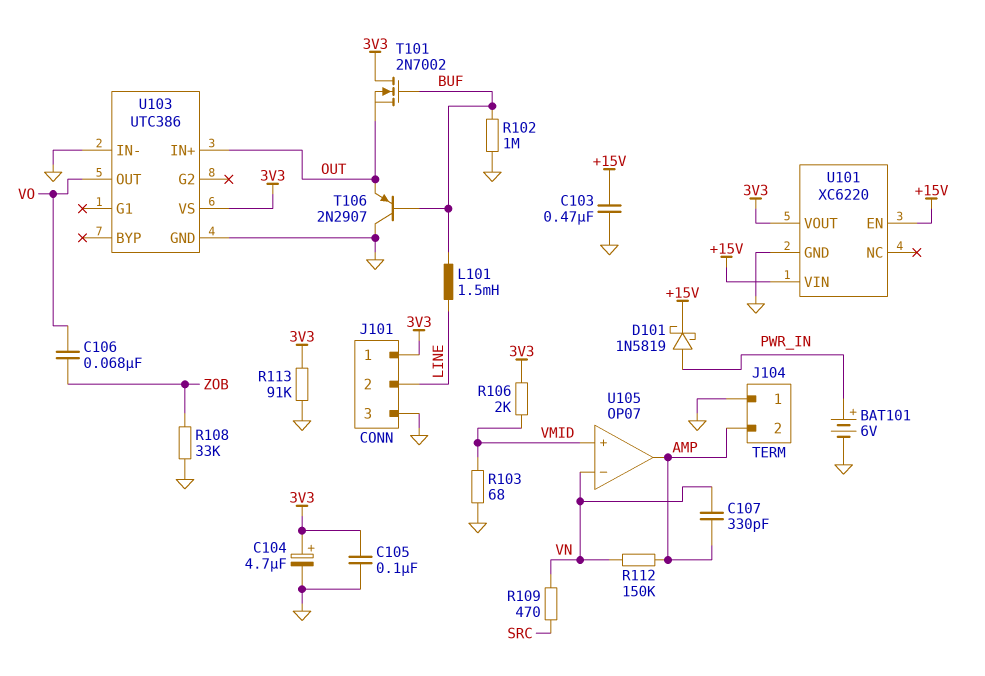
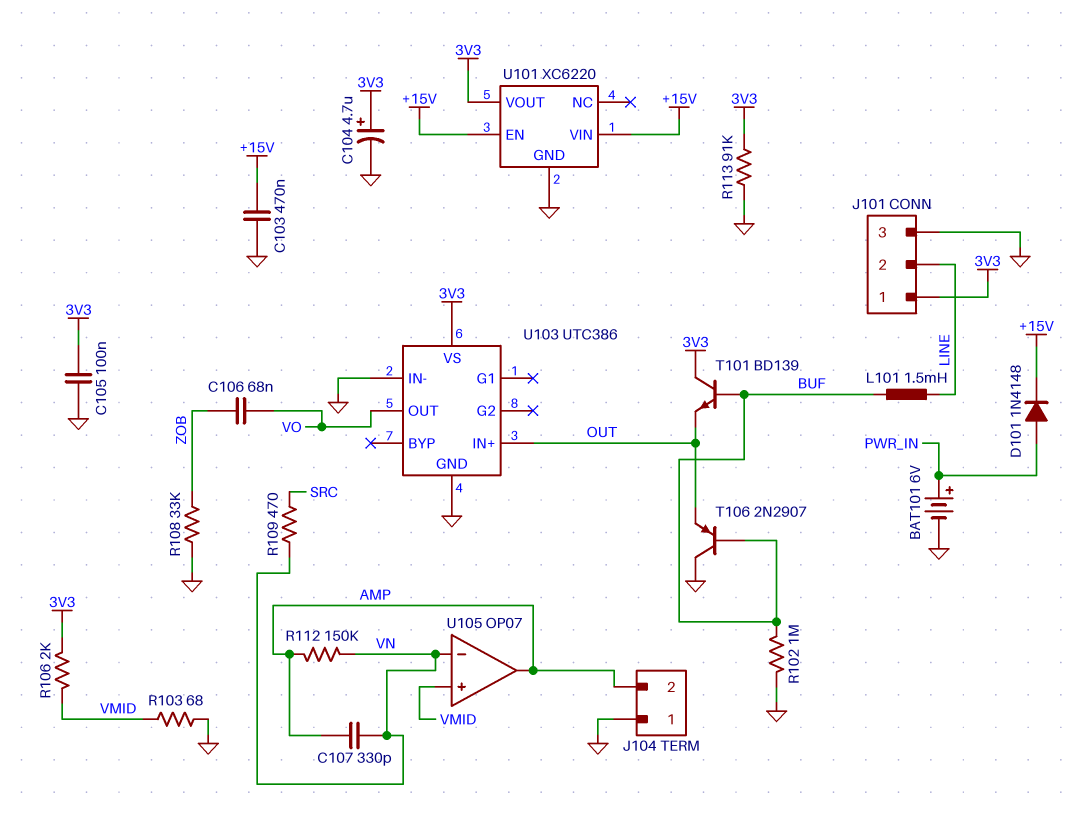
D101: schottky 1N5819 (A PWR_IN, K +15V) -> diode 1N4148 (A PWR_IN, K +15V)
T101: NMOS 2N7002 (G BUF, D 3V3, S OUT) -> NPN BD139 (B BUF, C 3V3, E OUT)

